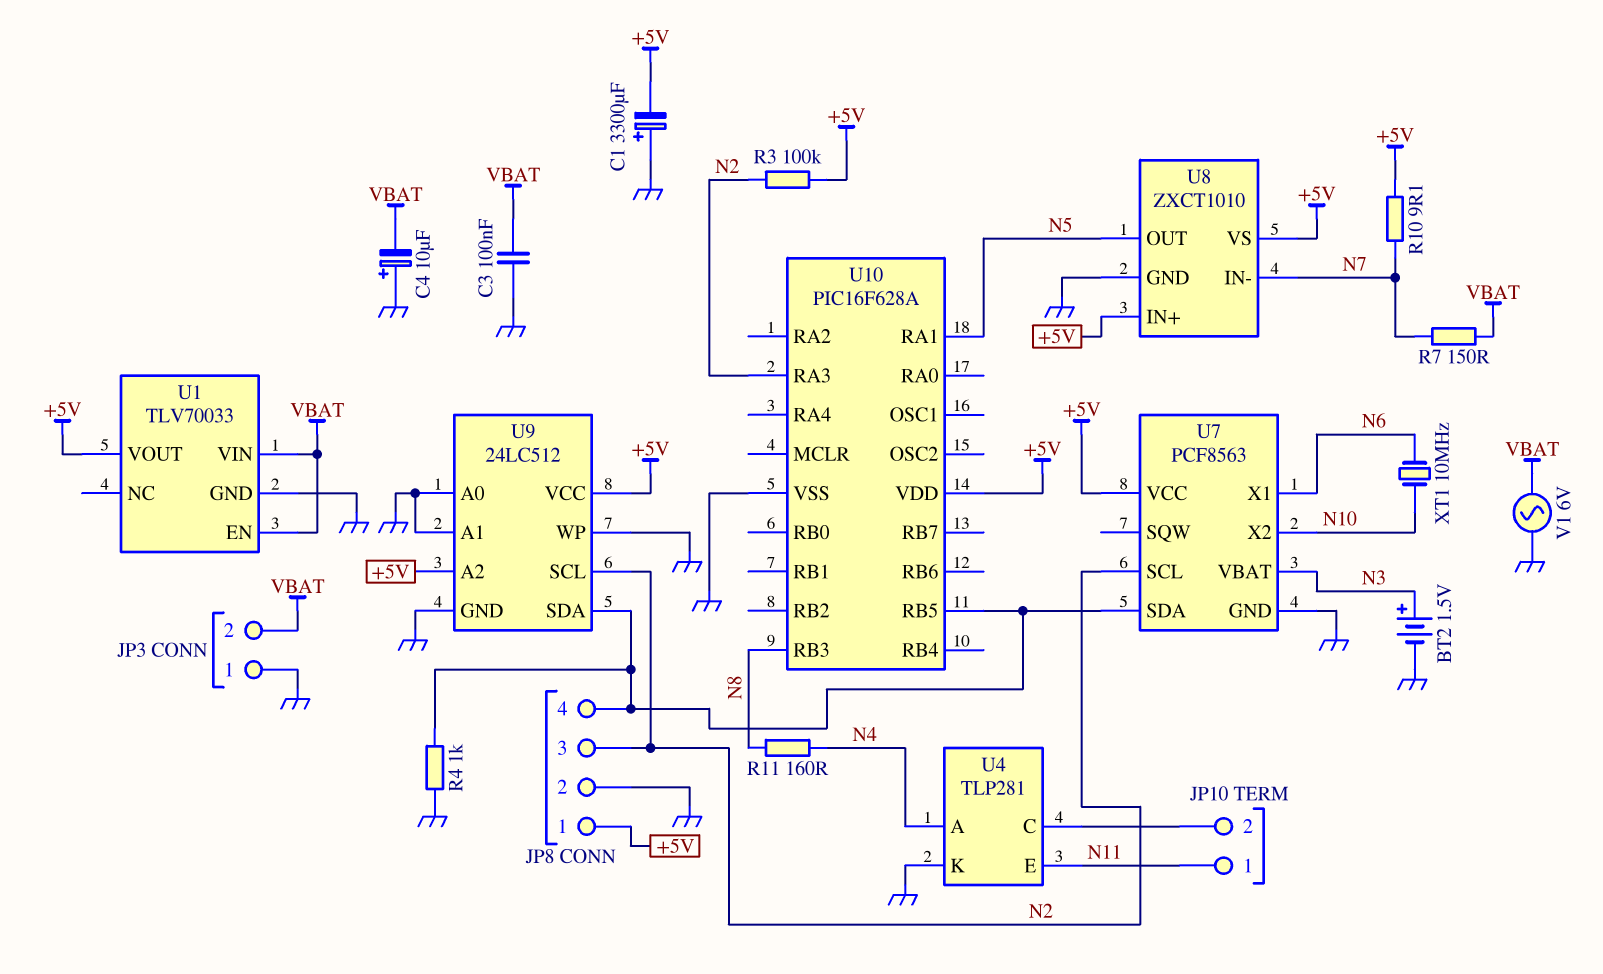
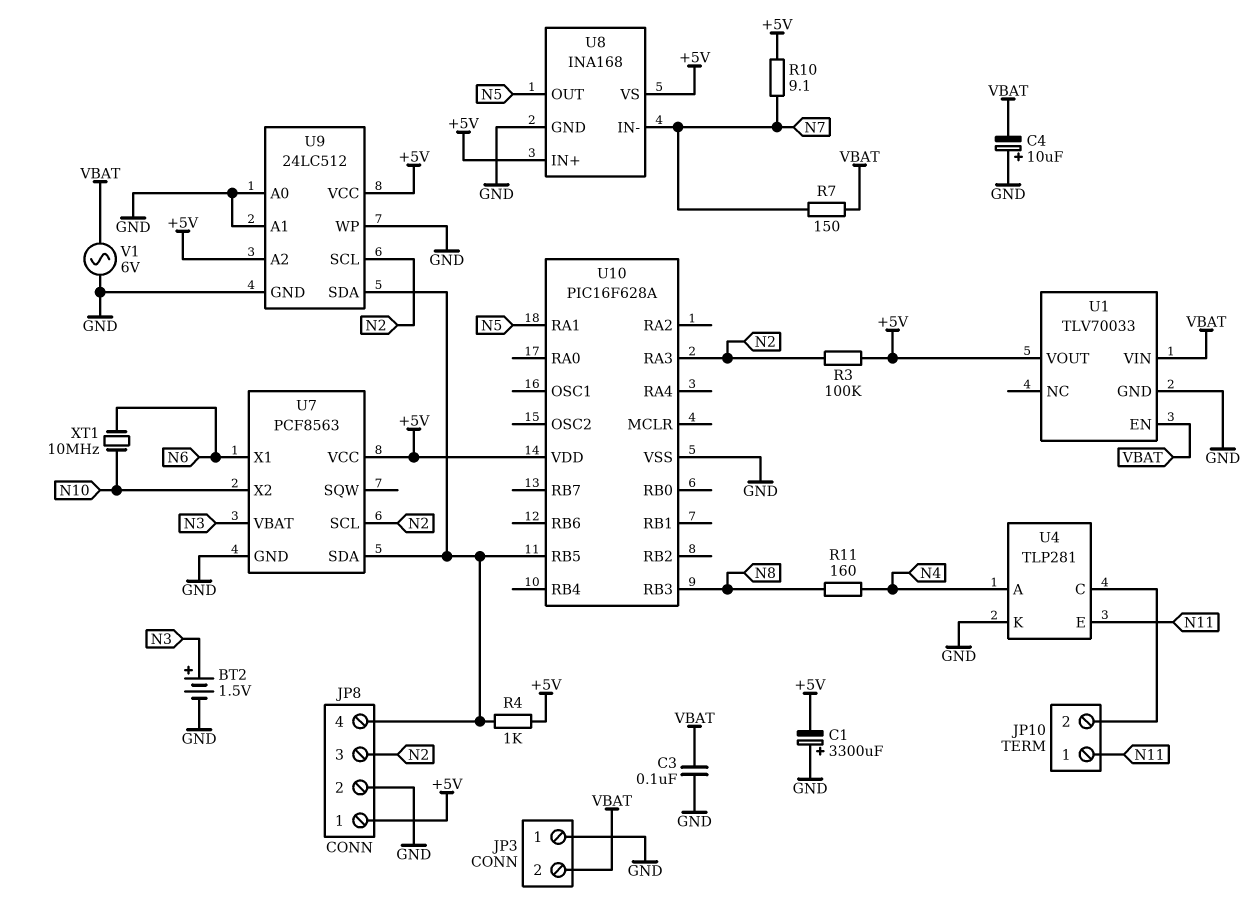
R4: 1k (GND, JP8/4) -> 1k (+5V, JP8/4)
U8: ZXCT1010 -> INA168

